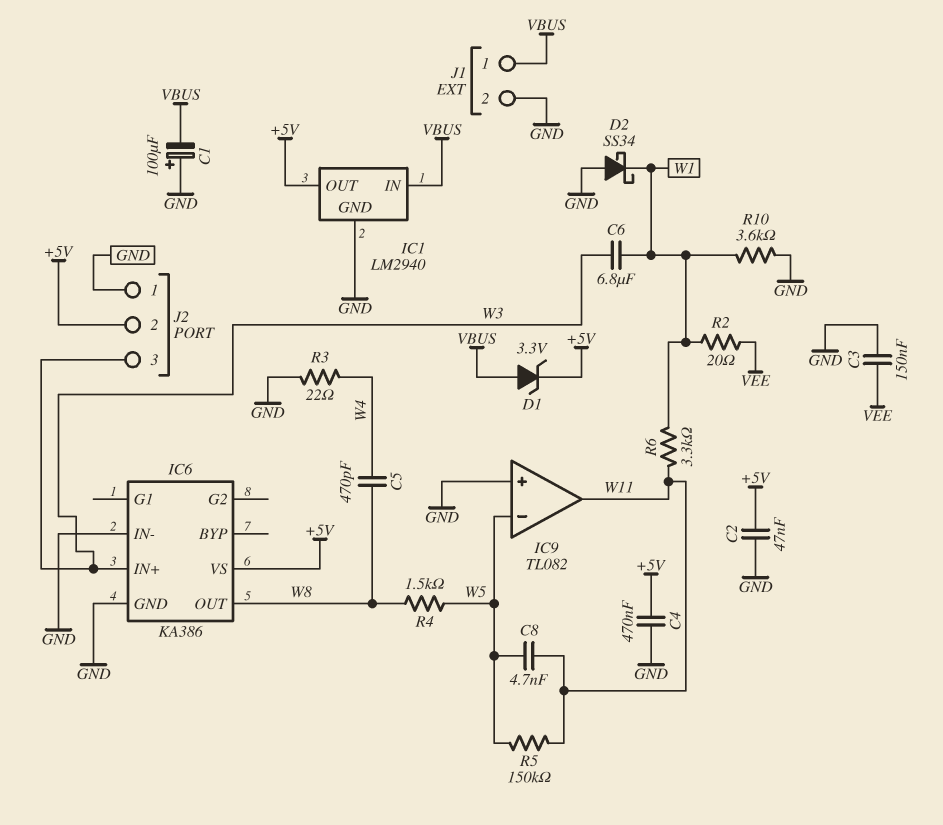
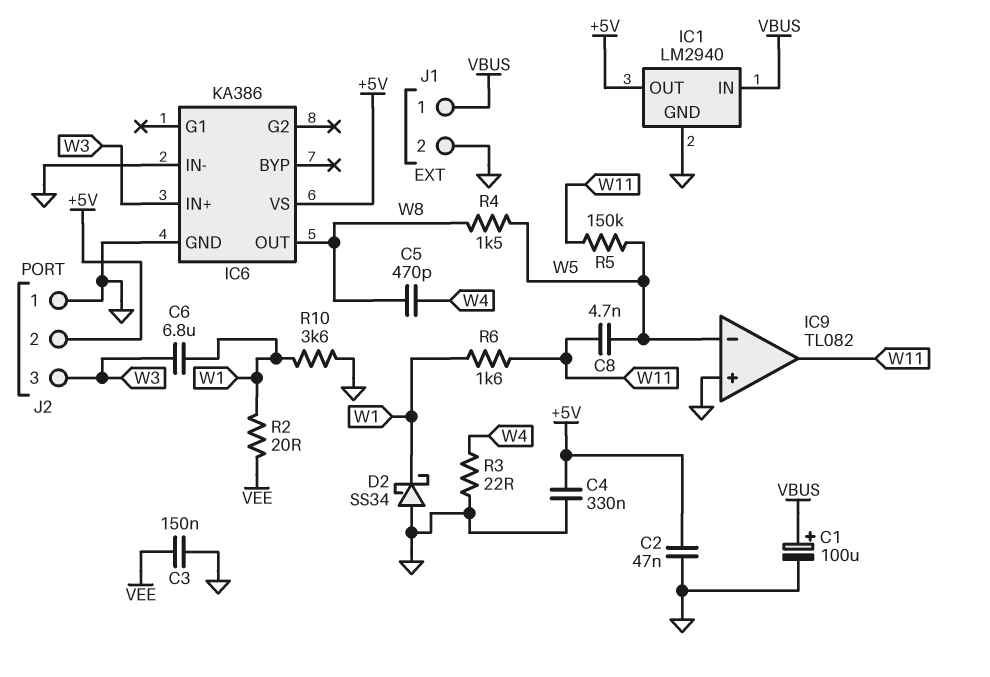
C1: 100uF (plus GND, minus VBUS) -> 100uF (plus VBUS, minus GND)
C4: 470nF (+5V, GND) -> 330nF (+5V, GND)
D1: zener 3.3V (A VBUS, K +5V) -> none
R6: 3.3k (W1, W11) -> 1.6k (W1, W11)

